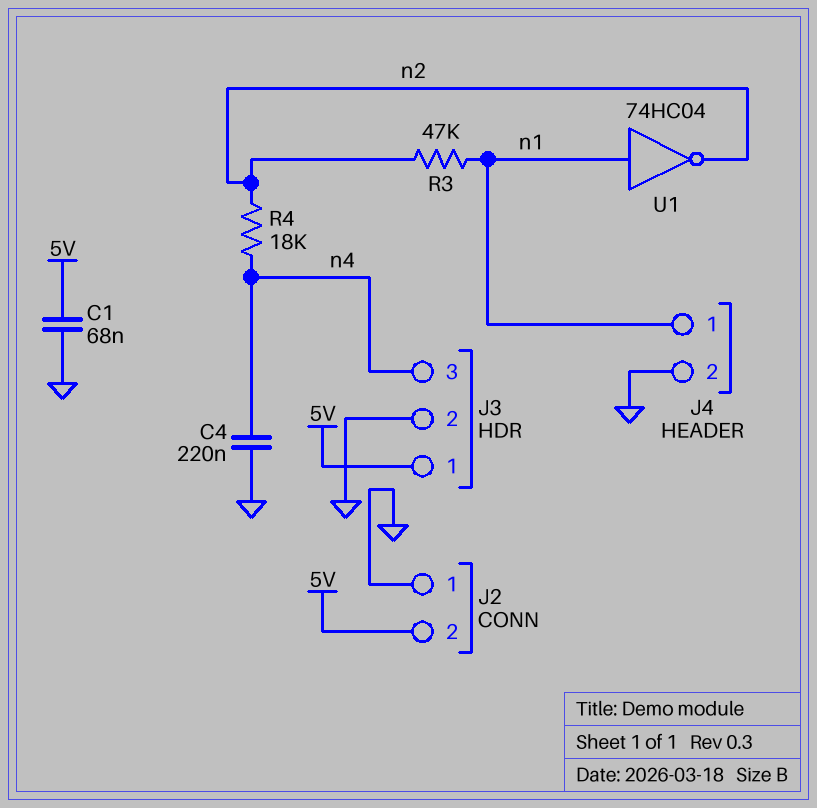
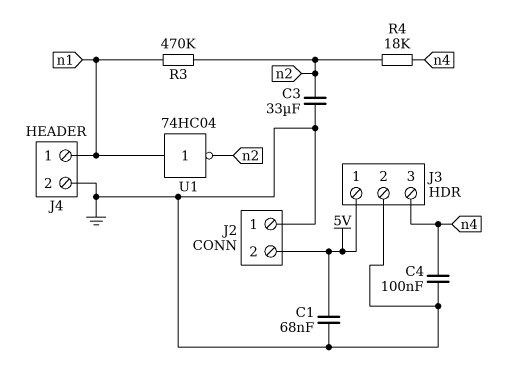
C3: none -> 33uF (GND, n2)
C4: 220nF (GND, n4) -> 100nF (GND, n4)
R3: 47k (n1, n2) -> 470k (n1, n2)

